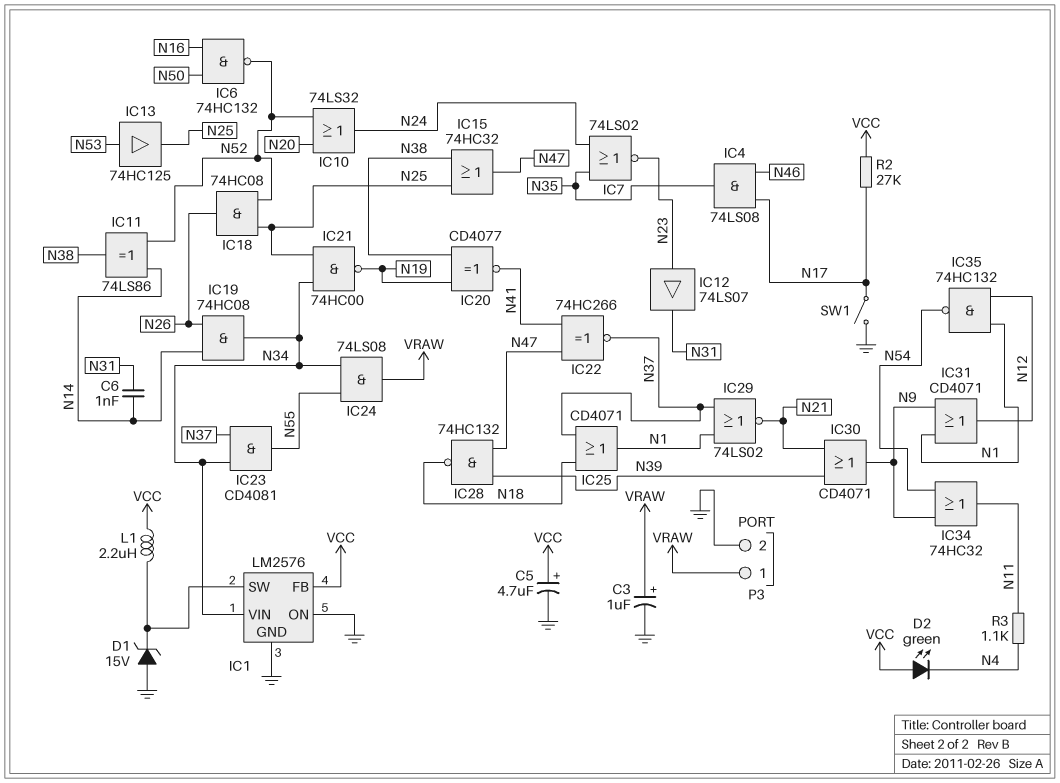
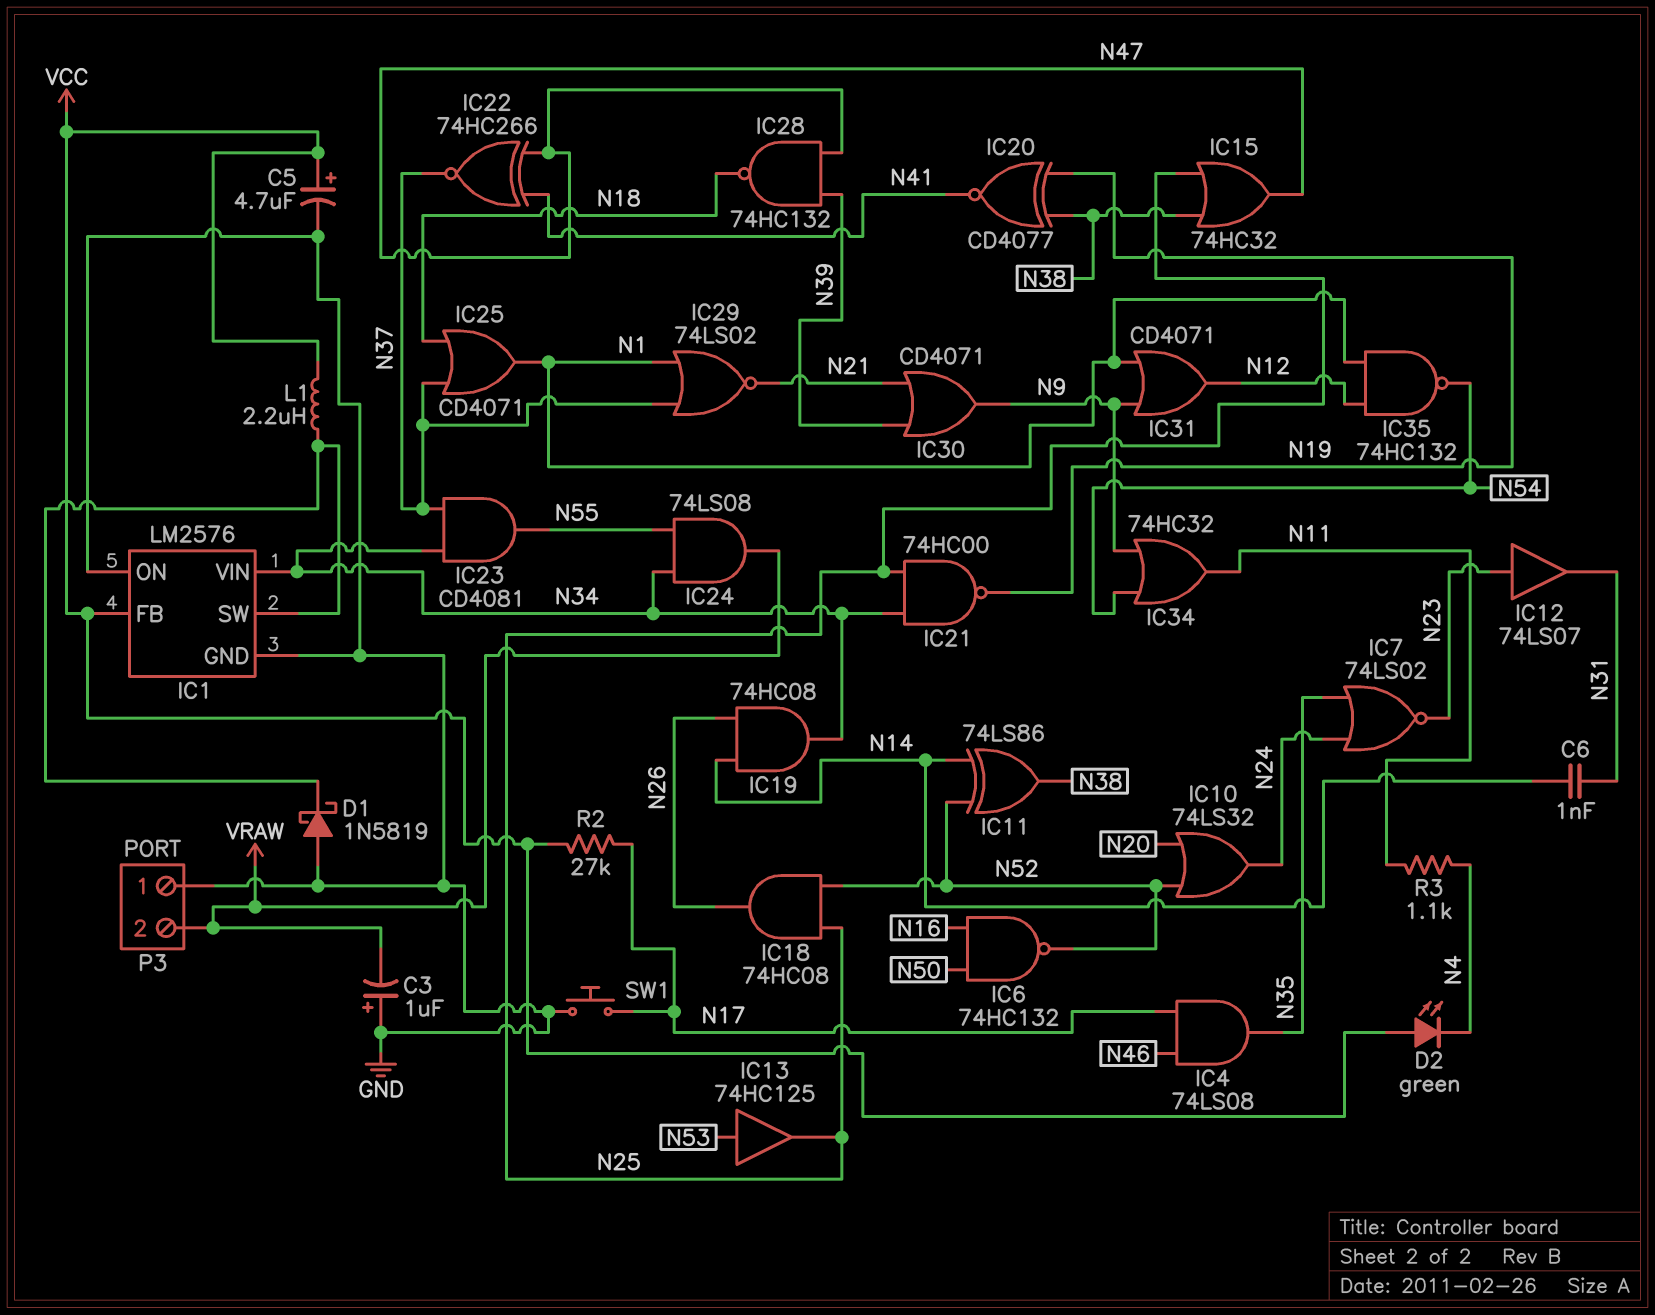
C3: 1uF (plus VRAW, minus GND) -> 1uF (plus GND, minus VRAW)
D1: zener 15V (A GND, K IC1/SW) -> schottky 1N5819 (A GND, K IC1/SW)
P3 pin 1: VRAW -> GND
P3 pin 2: GND -> VRAW
SW1: switch (GND, N17) -> button (GND, N17)

